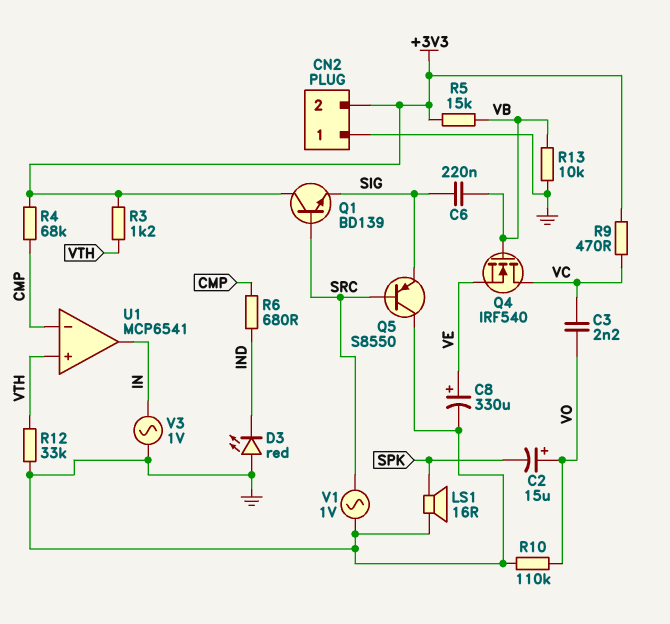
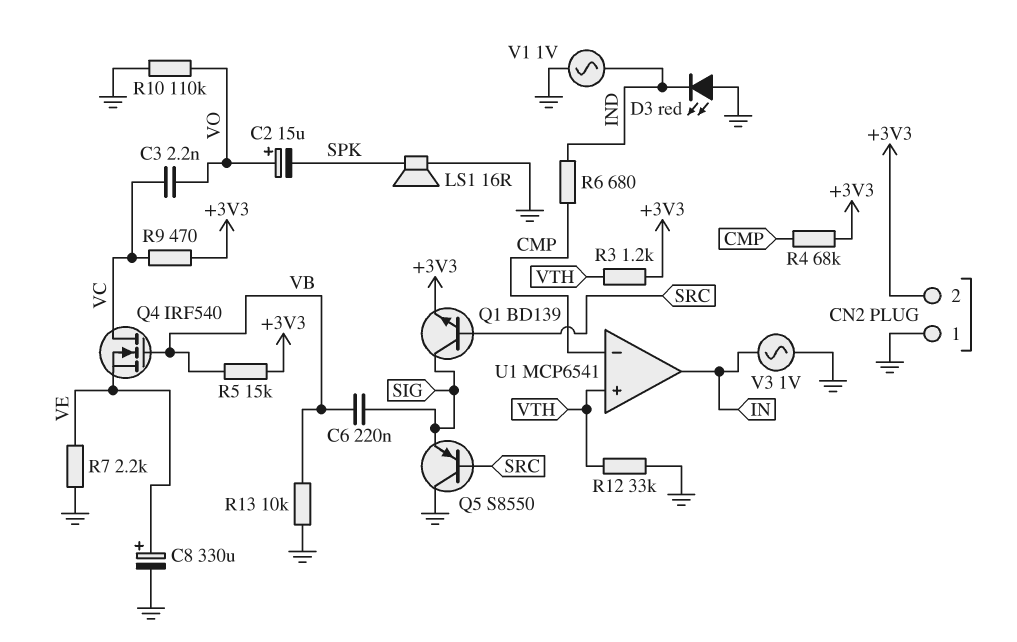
Q1: NPN BD139 (B SRC, C +3V3, E SIG) -> NPN BD139 (B SRC, C SIG, E +3V3)
R7: none -> 2.2k (GND, VE)
V1: AC 1V (GND, SRC) -> AC 1V (GND, IND)

